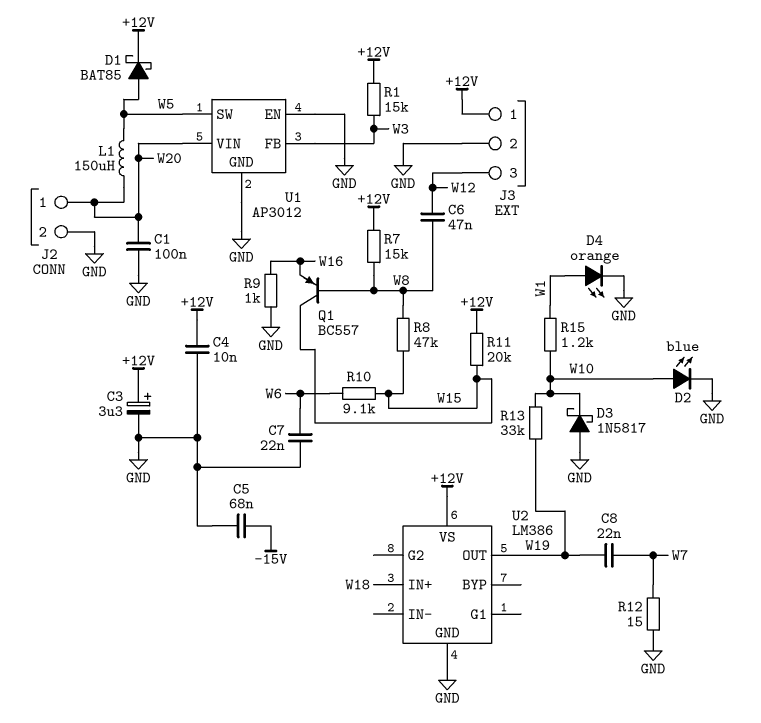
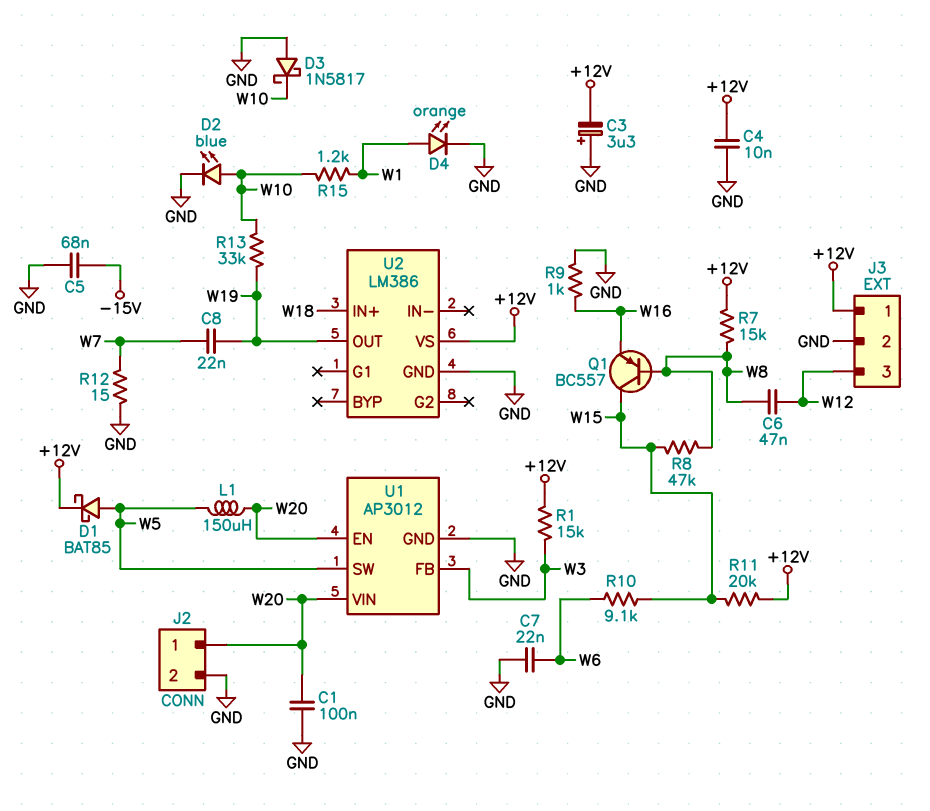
C3: 3.3uF (plus +12V, minus GND) -> 3.3uF (plus GND, minus +12V)
U1 pin EN: GND -> W20

